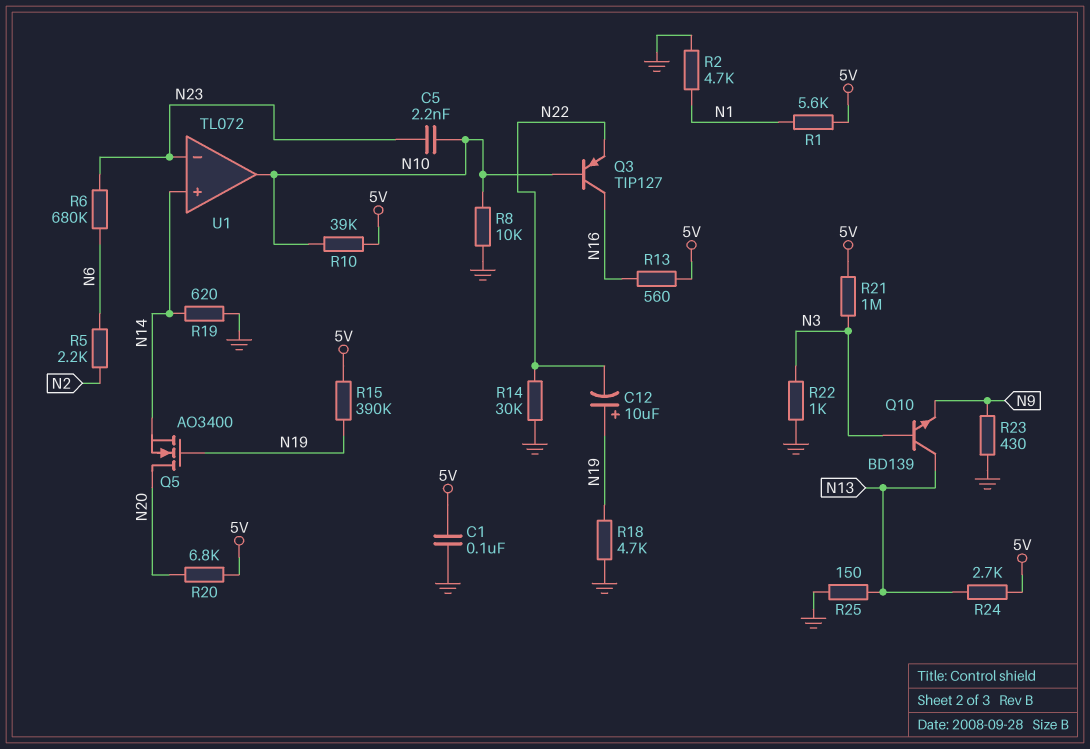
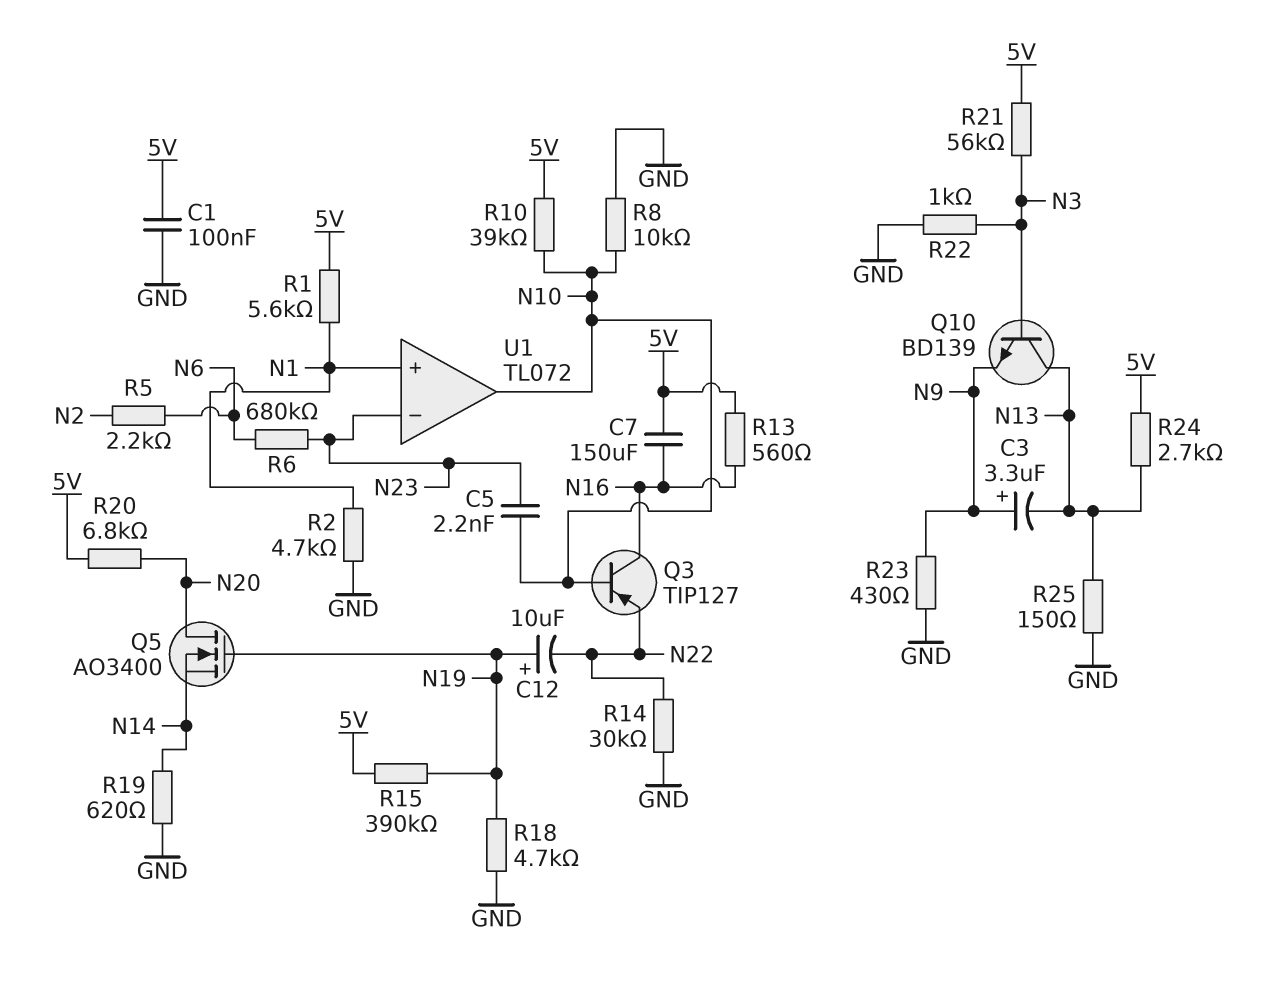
C3: none -> 3.3uF (plus N9, minus N13)
C7: none -> 150uF (5V, N16)
R21: 1M (5V, N3) -> 56k (5V, N3)
U1 pin in+: N14 -> N1

